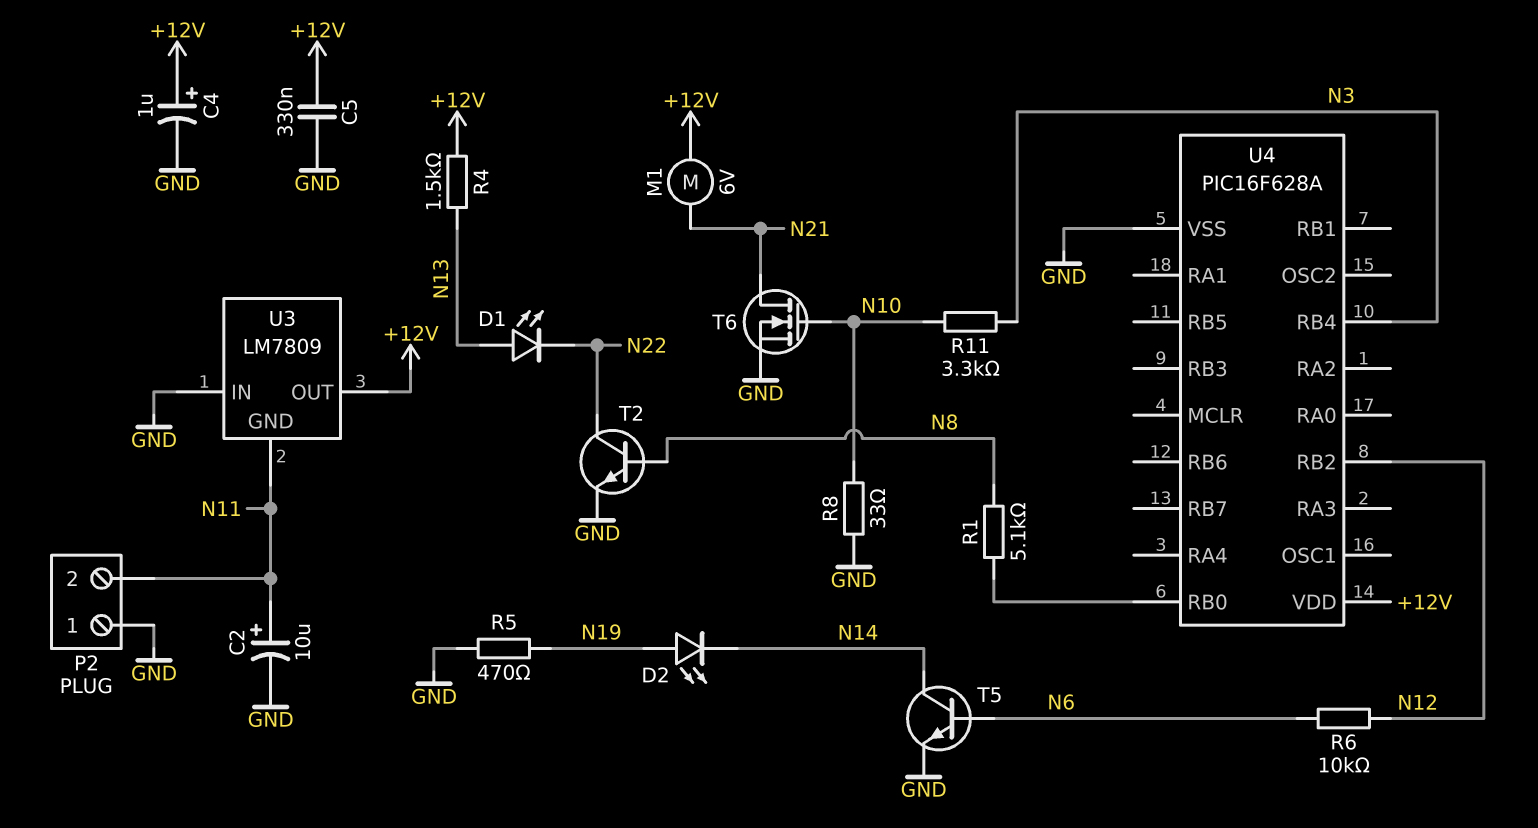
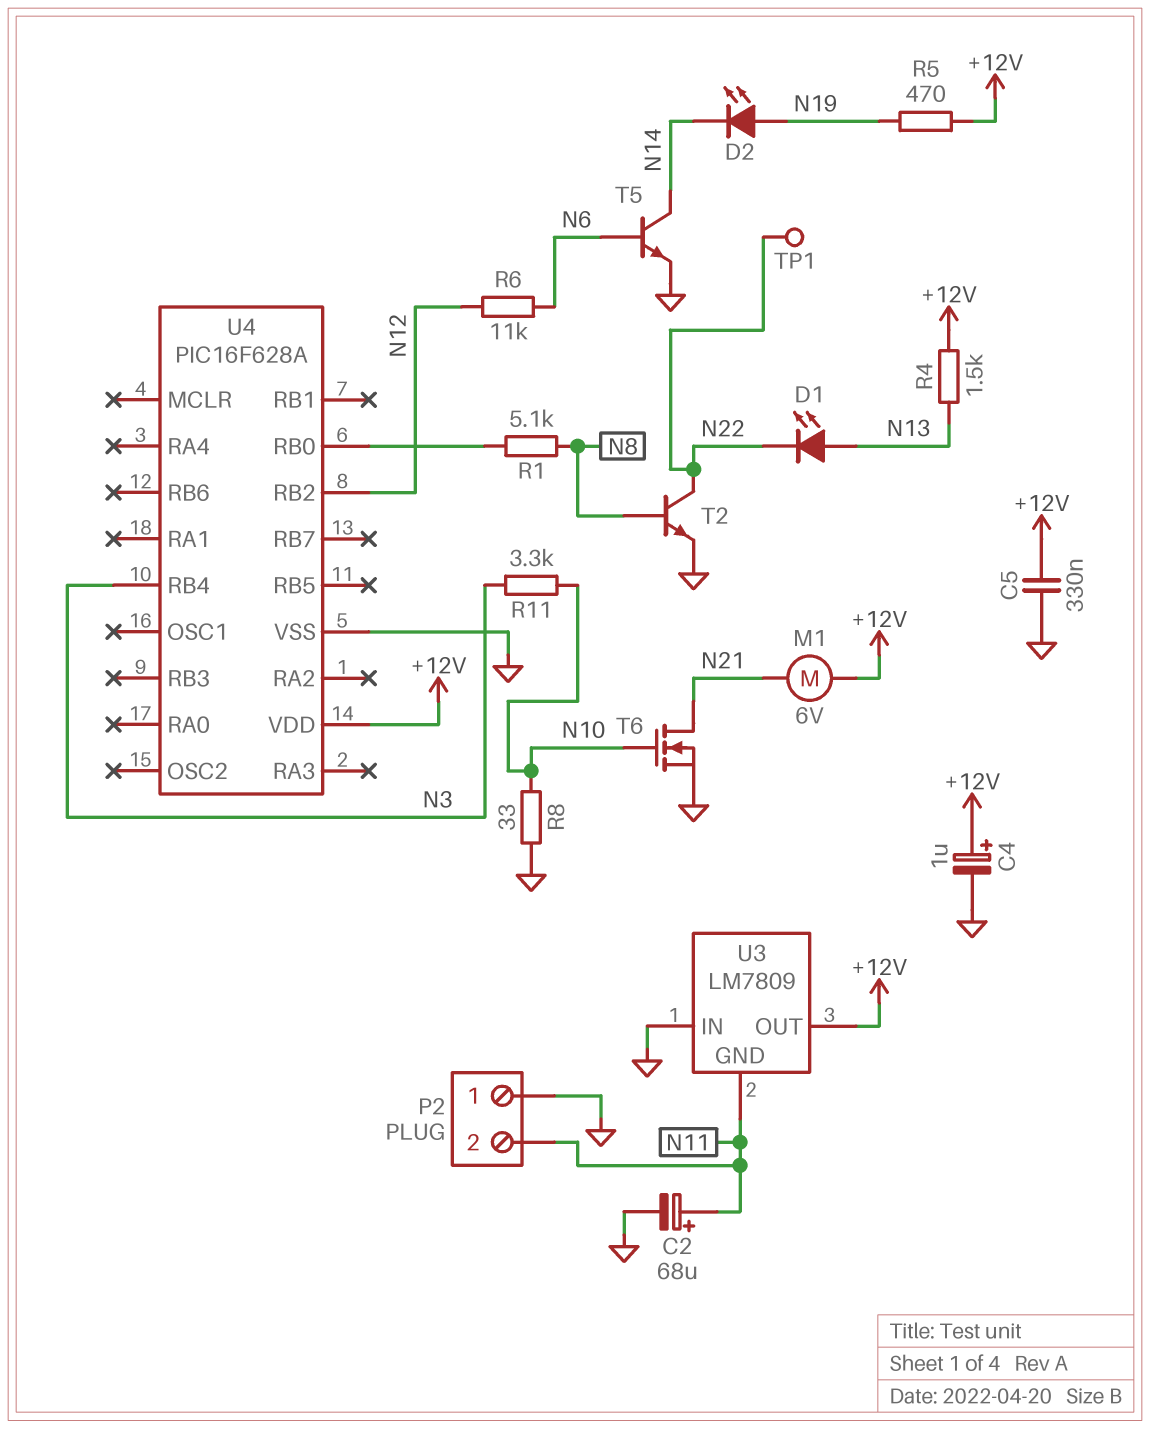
C2: 10uF (plus N11, minus GND) -> 68uF (plus N11, minus GND)
R5: 470 (GND, N19) -> 470 (+12V, N19)
R6: 10k (N6, N12) -> 11k (N6, N12)
TP1: none -> test point (N22)

